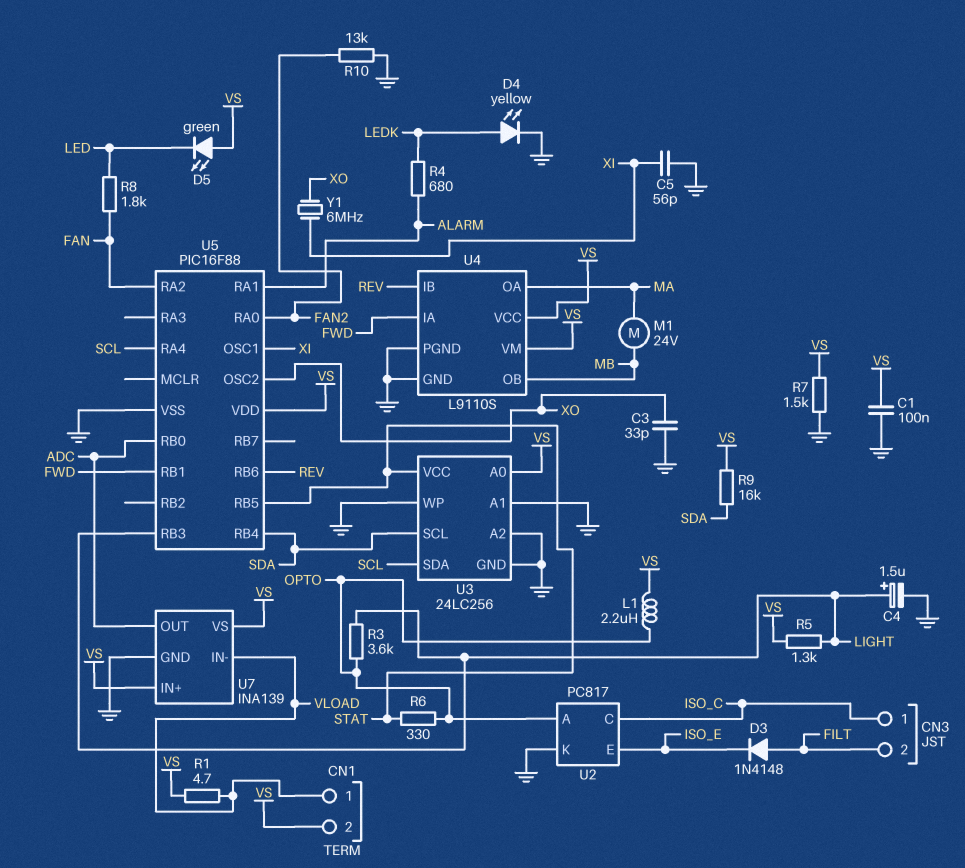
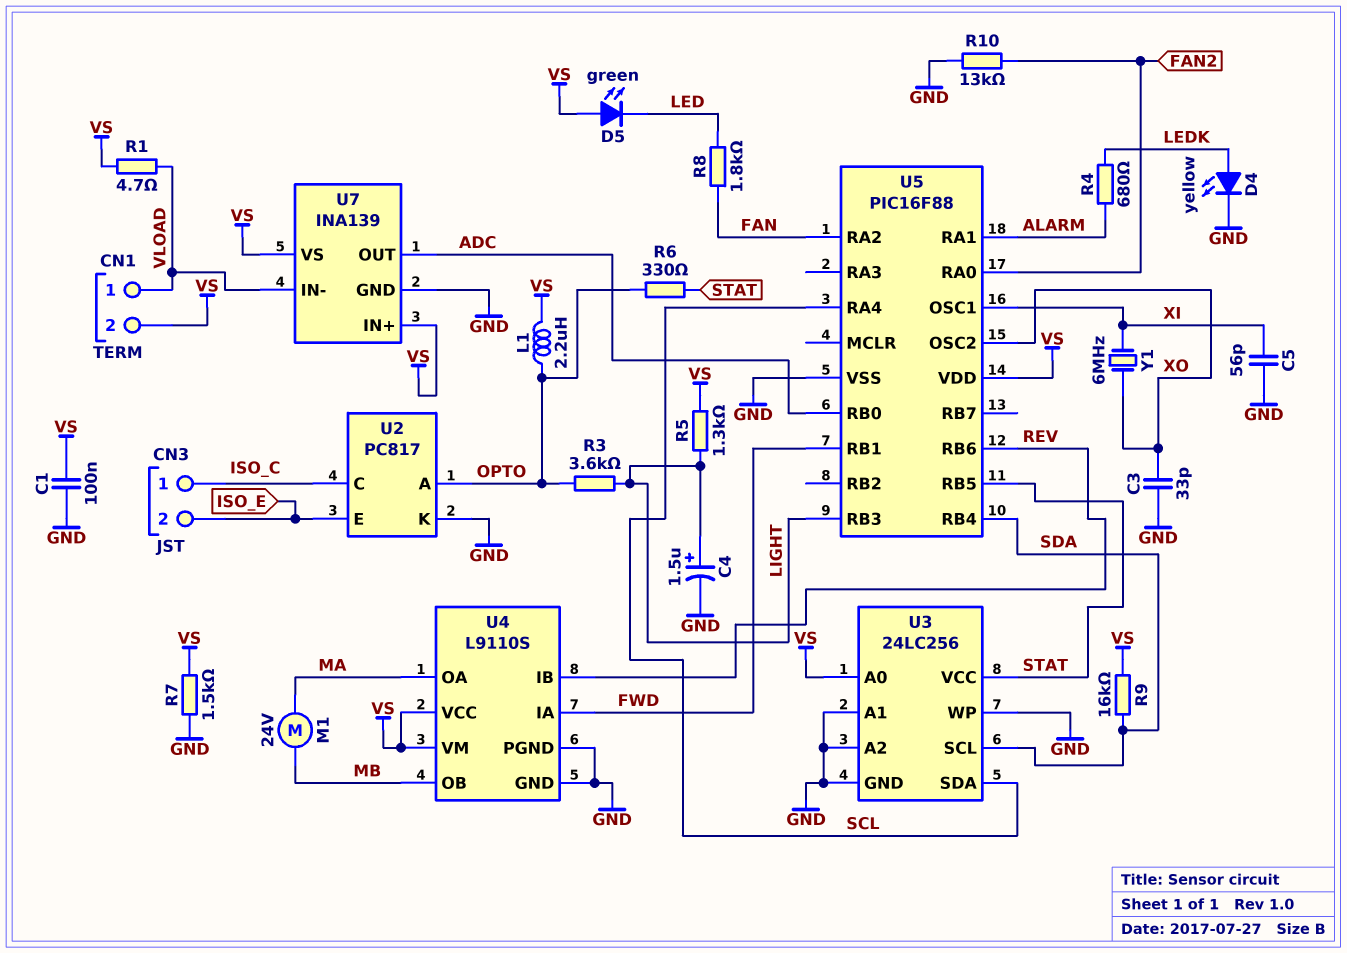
CN3 pin 2: FILT -> ISO_E
D3: diode 1N4148 (A FILT, K ISO_E) -> none

